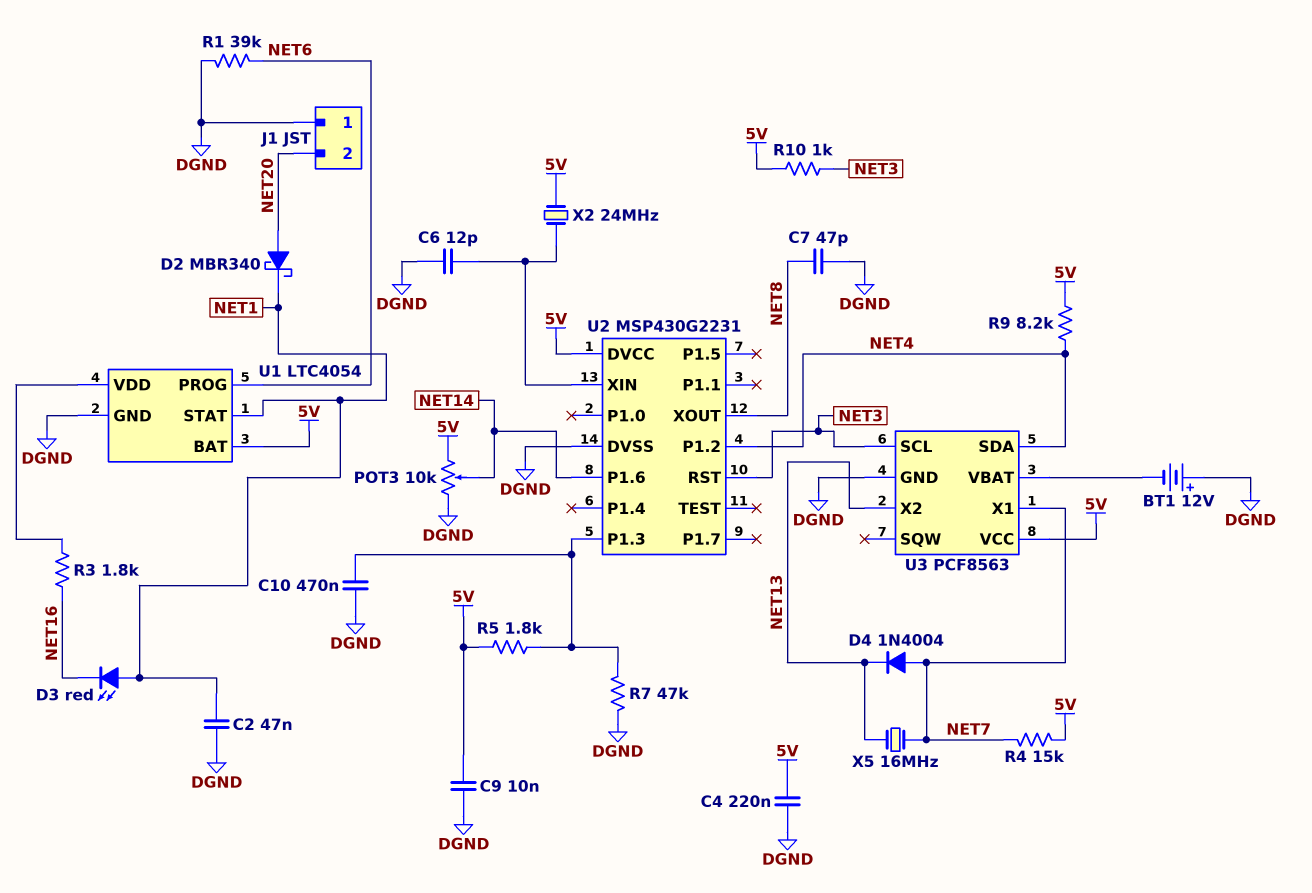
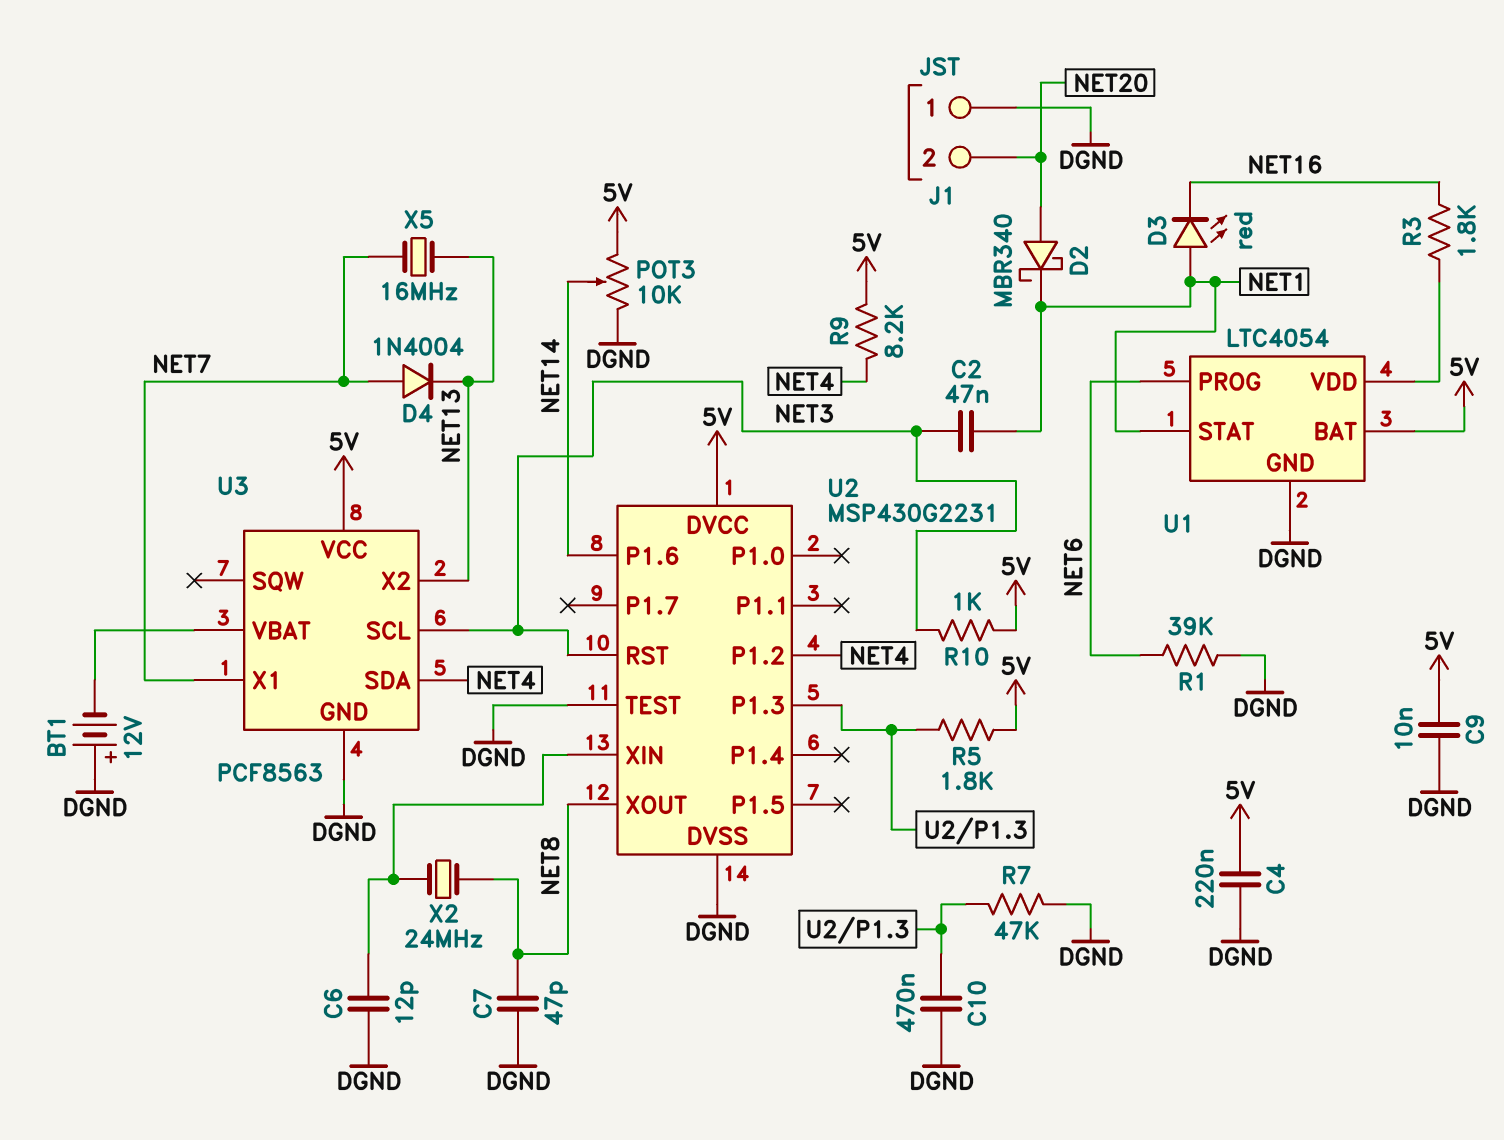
C2: 47nF (DGND, NET1) -> 47nF (NET1, NET3)
R4: 15k (5V, NET7) -> none
U2 pin TEST: none -> DGND
X2: 24MHz (5V, U2/XIN) -> 24MHz (NET8, U2/XIN)

